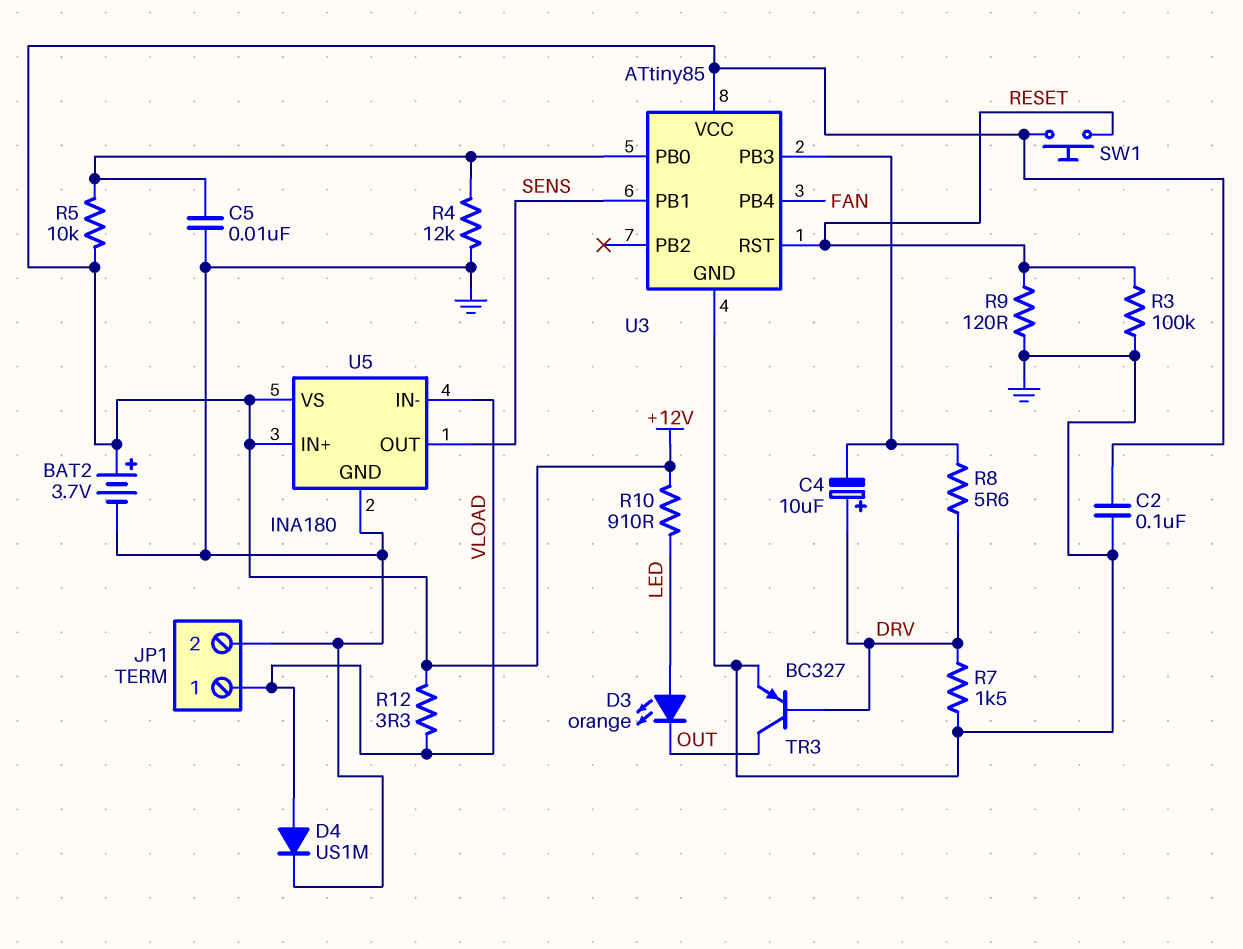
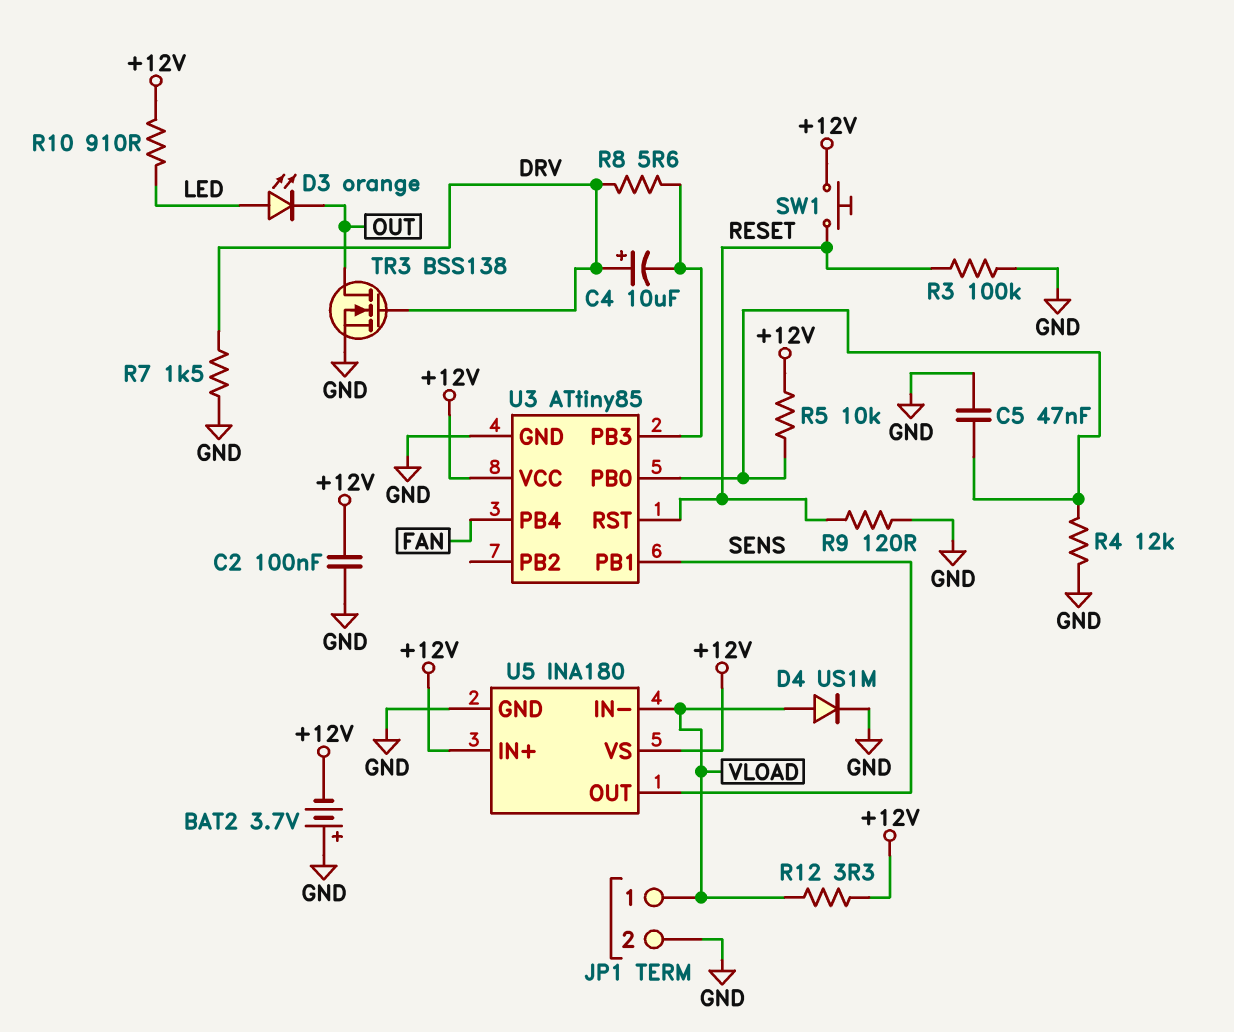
BAT2: 3.7V (plus +12V, minus GND) -> 3.7V (plus GND, minus +12V)
C5: 10nF (GND, U3/PB0) -> 47nF (GND, U3/PB0)
TR3: PNP BC327 (B DRV, C OUT, E GND) -> NMOS BSS138 (G DRV, D OUT, S GND)

